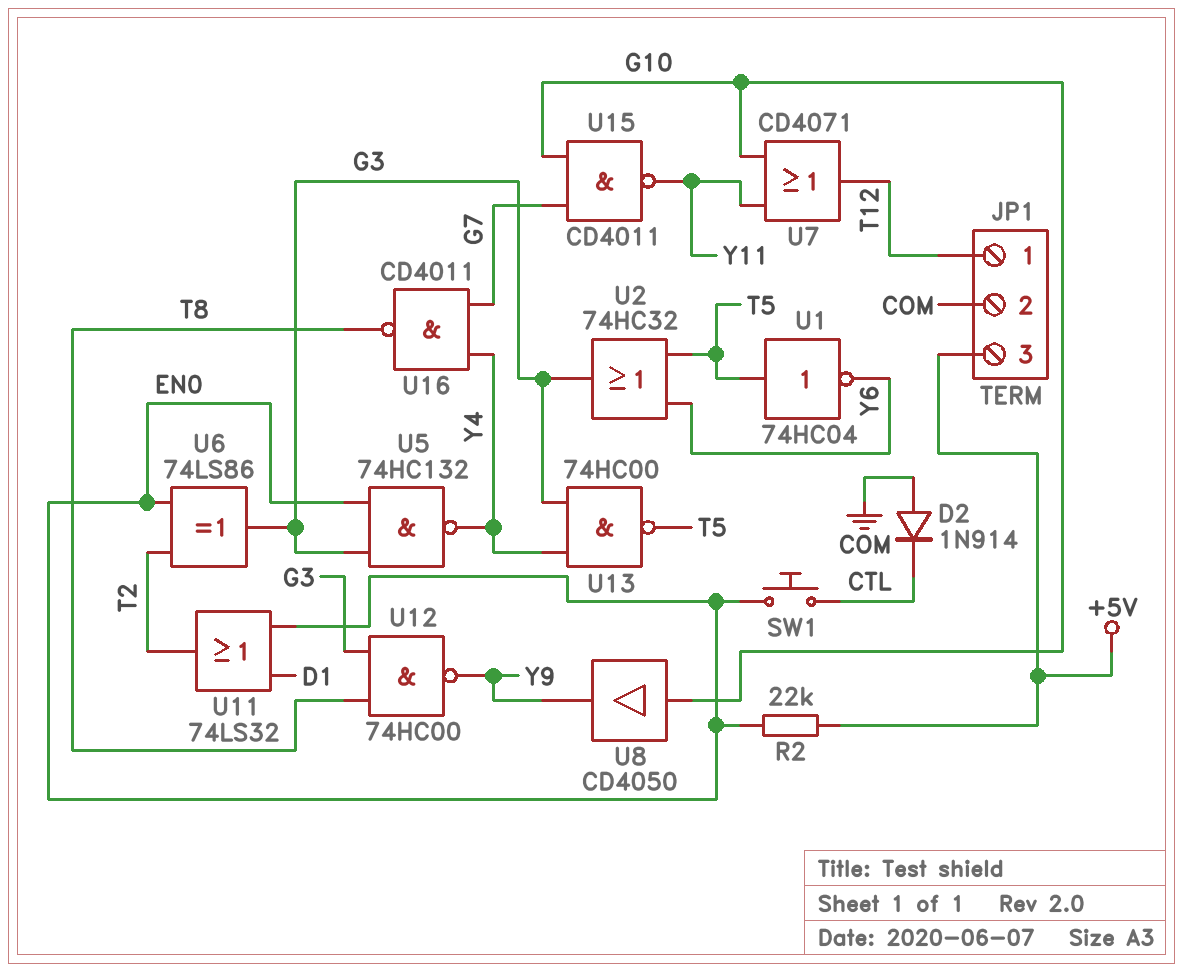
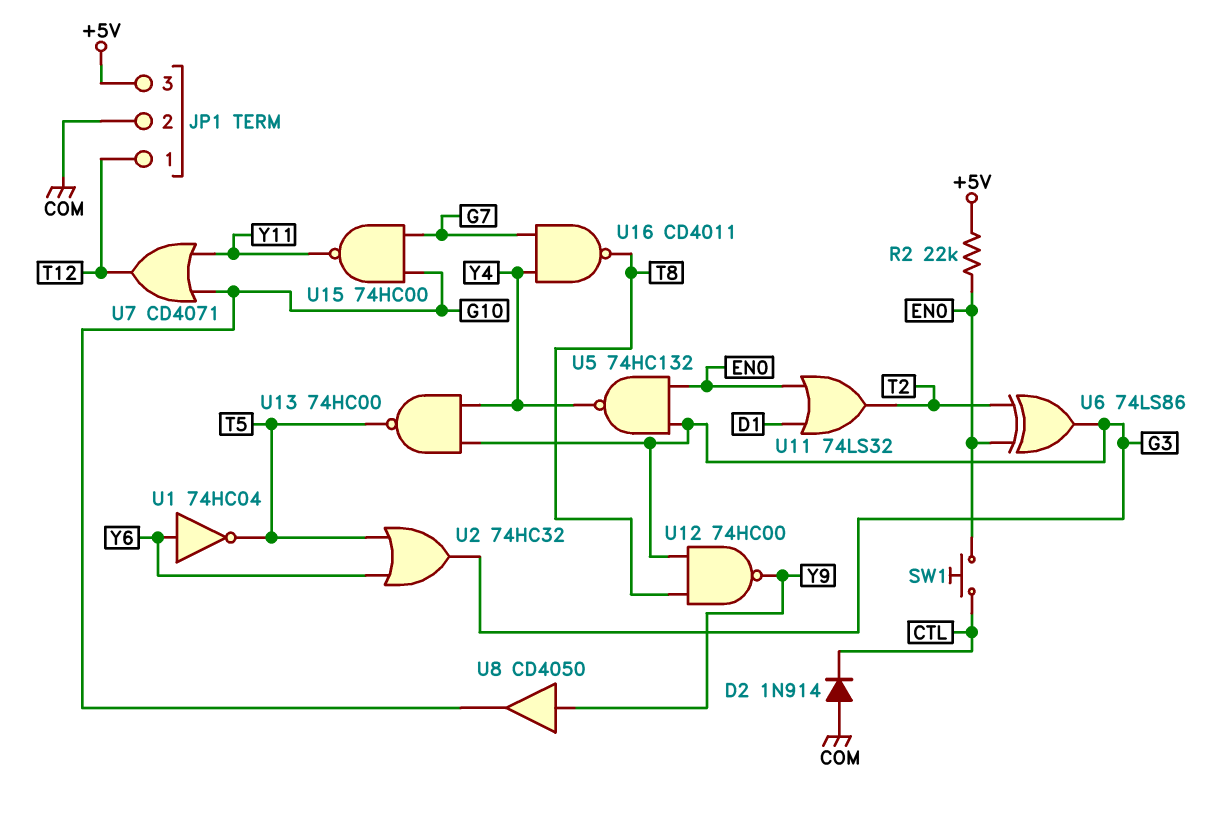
U1: NOT 74HC04 (in T5, out Y6) -> NOT 74HC04 (in Y6, out T5)
U8: buffer CD4050 (in G10, out Y9) -> buffer CD4050 (in Y9, out G10)
U15: NAND CD4011 (in G7, in G10, out Y11) -> NAND 74HC00 (in G7, in G10, out Y11)

